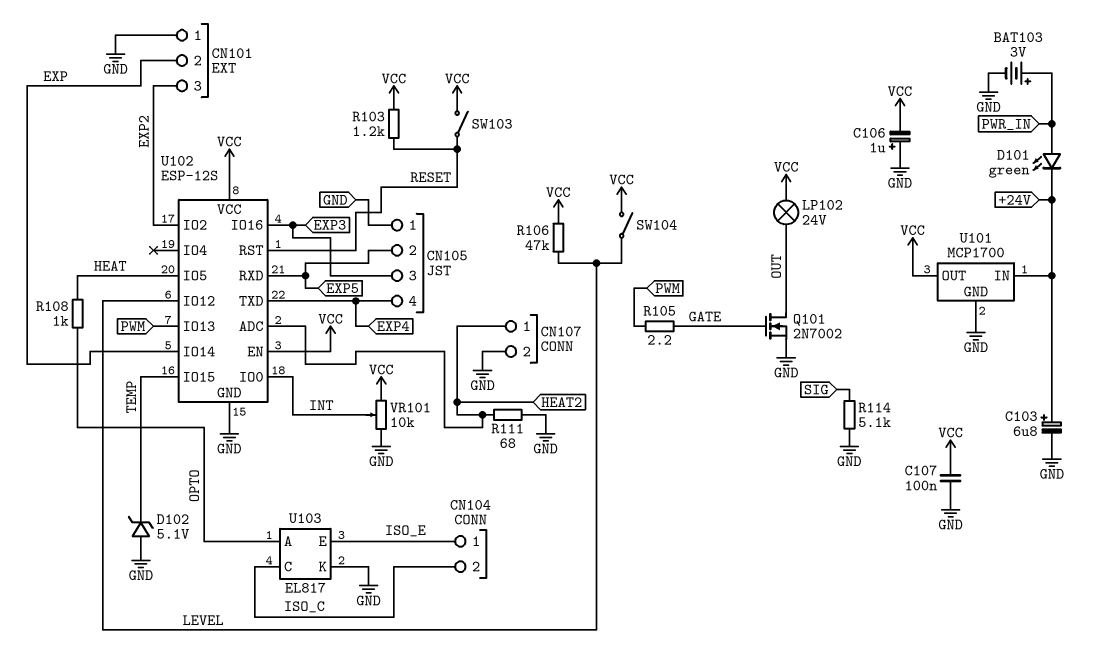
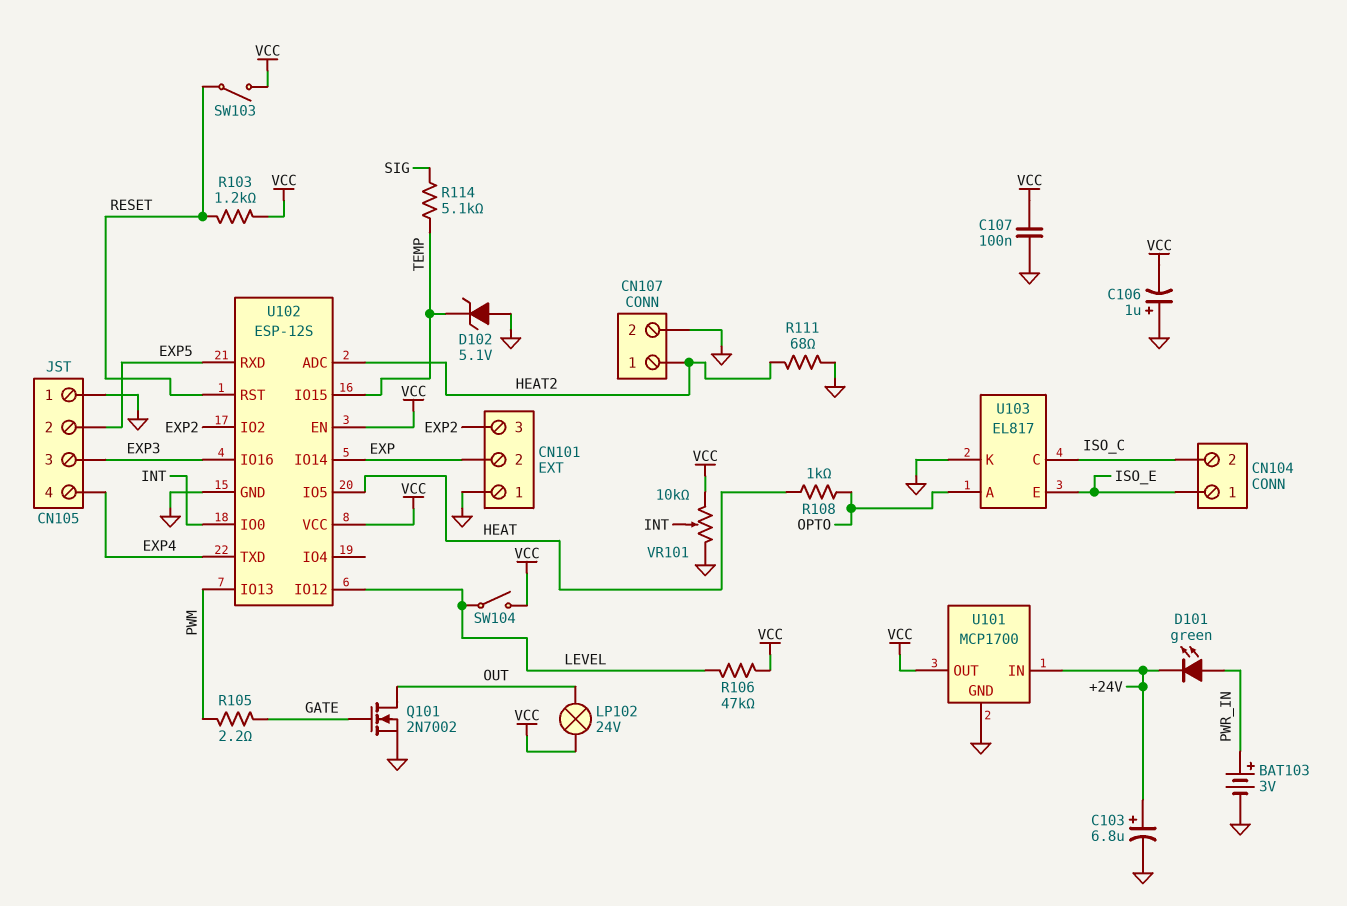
R114: 5.1k (GND, SIG) -> 5.1k (SIG, TEMP)

